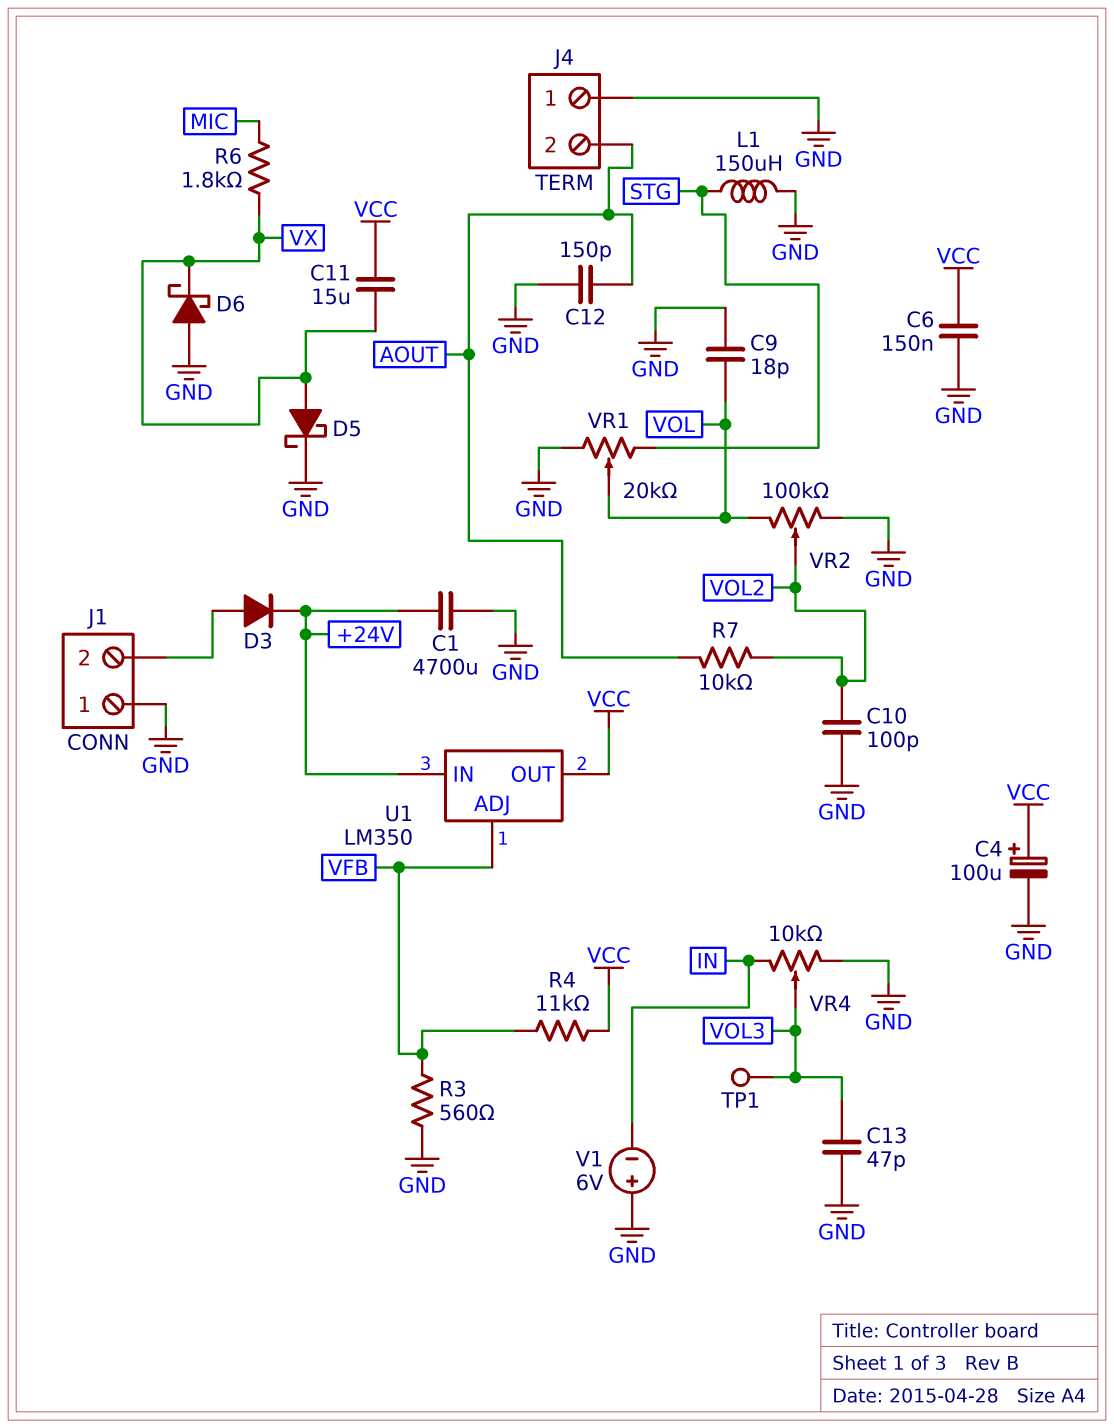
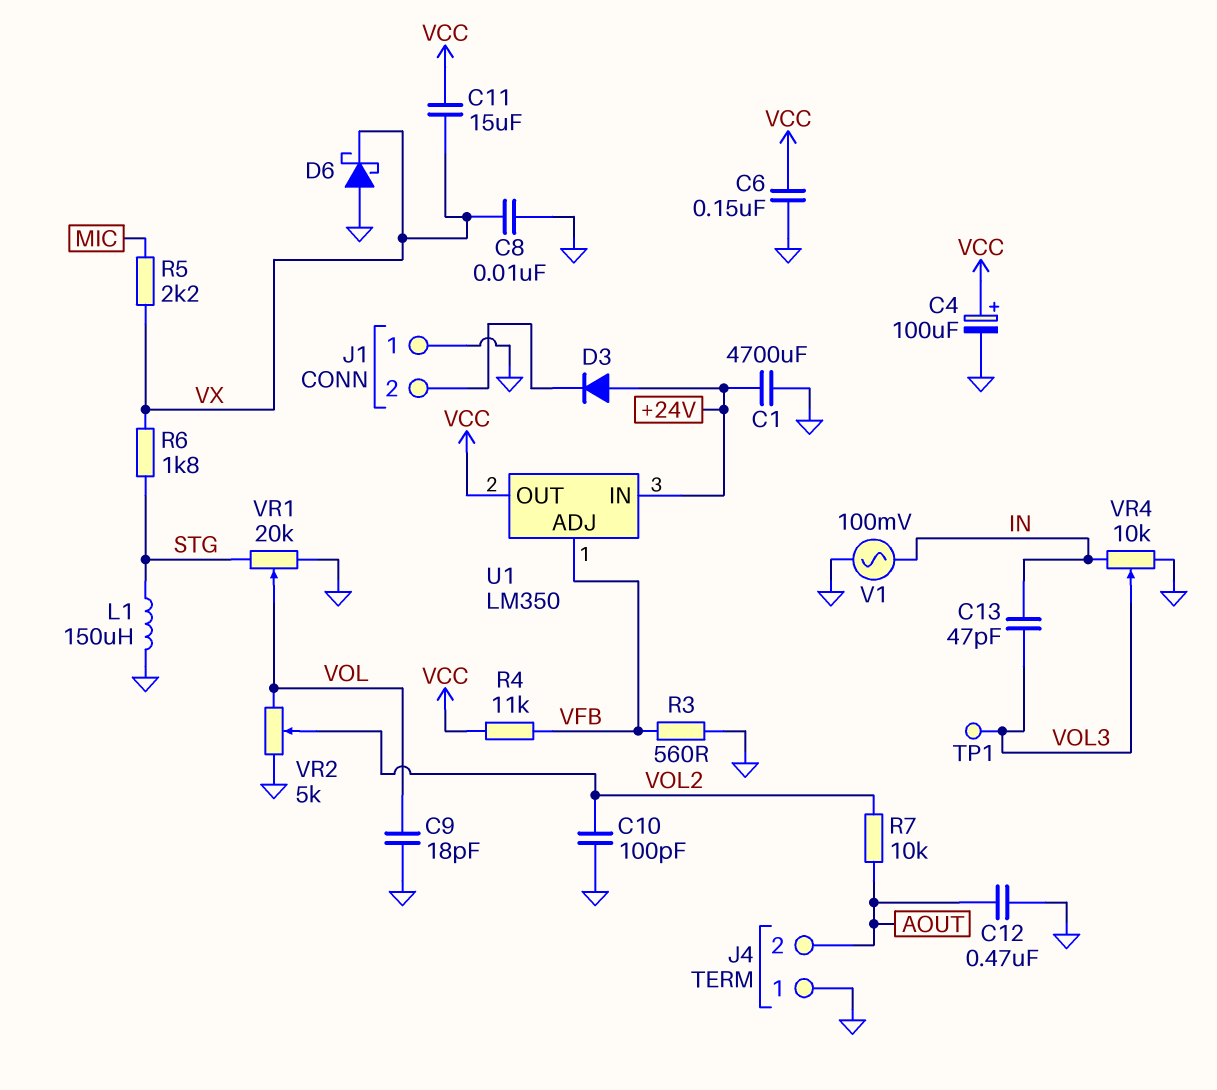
C8: none -> 10nF (GND, VX)
C12: 150pF (AOUT, GND) -> 470nF (AOUT, GND)
C13: 47pF (GND, VOL3) -> 47pF (IN, VOL3)
D3: diode (A J1/2, K +24V) -> diode (A +24V, K J1/2)
D5: schottky (A VX, K GND) -> none
R5: none -> 2.2k (MIC, VX)
R6: 1.8k (MIC, VX) -> 1.8k (STG, VX)
V1: 6V (plus GND, minus IN) -> AC 100mV (GND, IN)
VR2: 100k (GND, VOL, wiper VOL2) -> 5k (GND, VOL, wiper VOL2)

